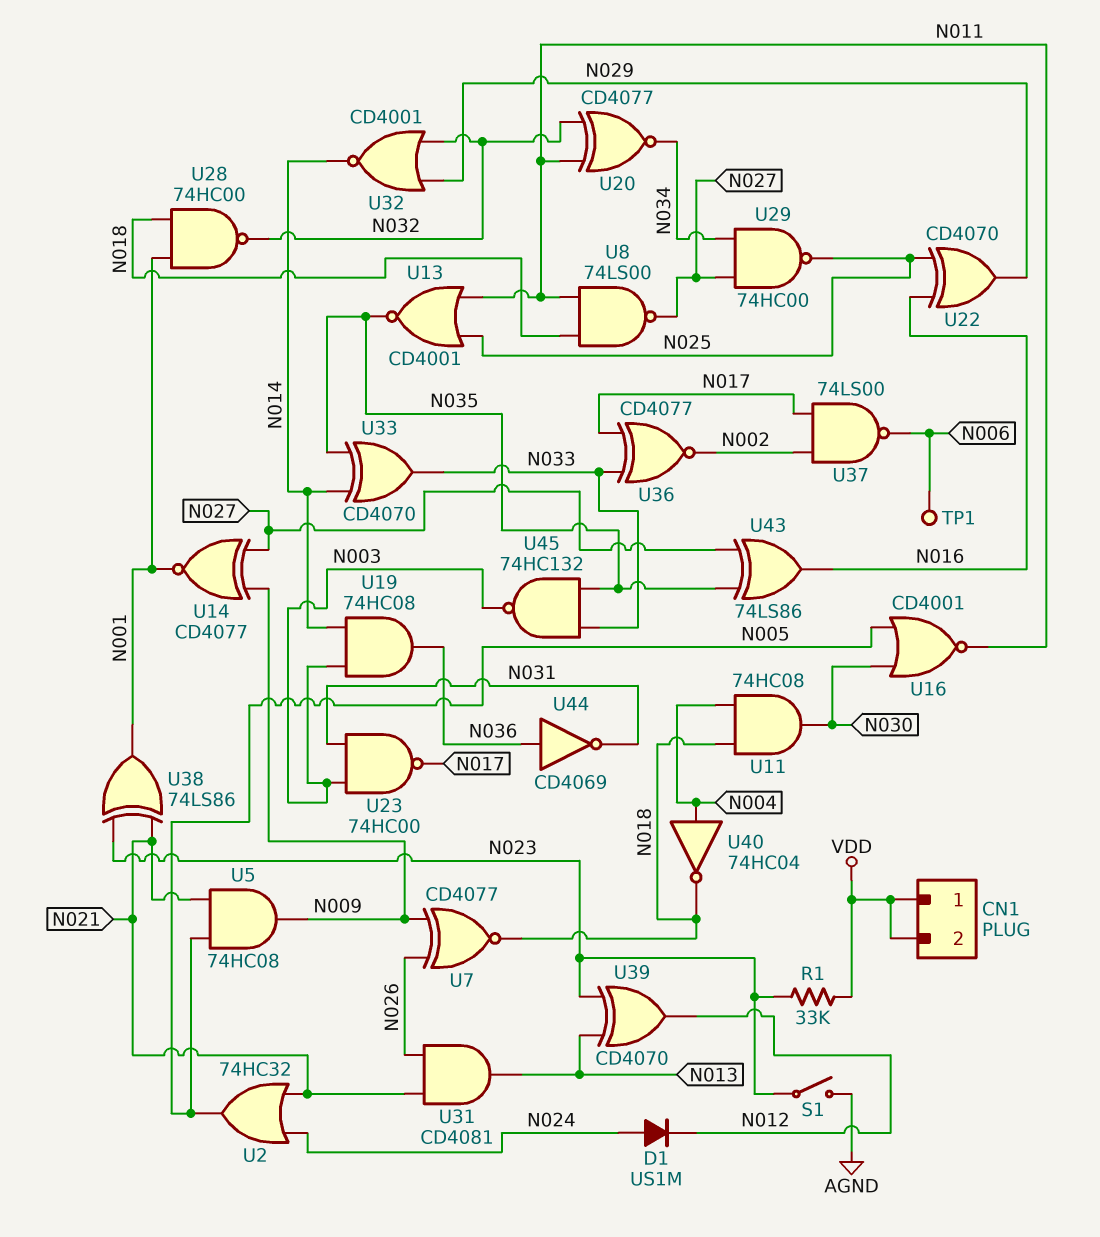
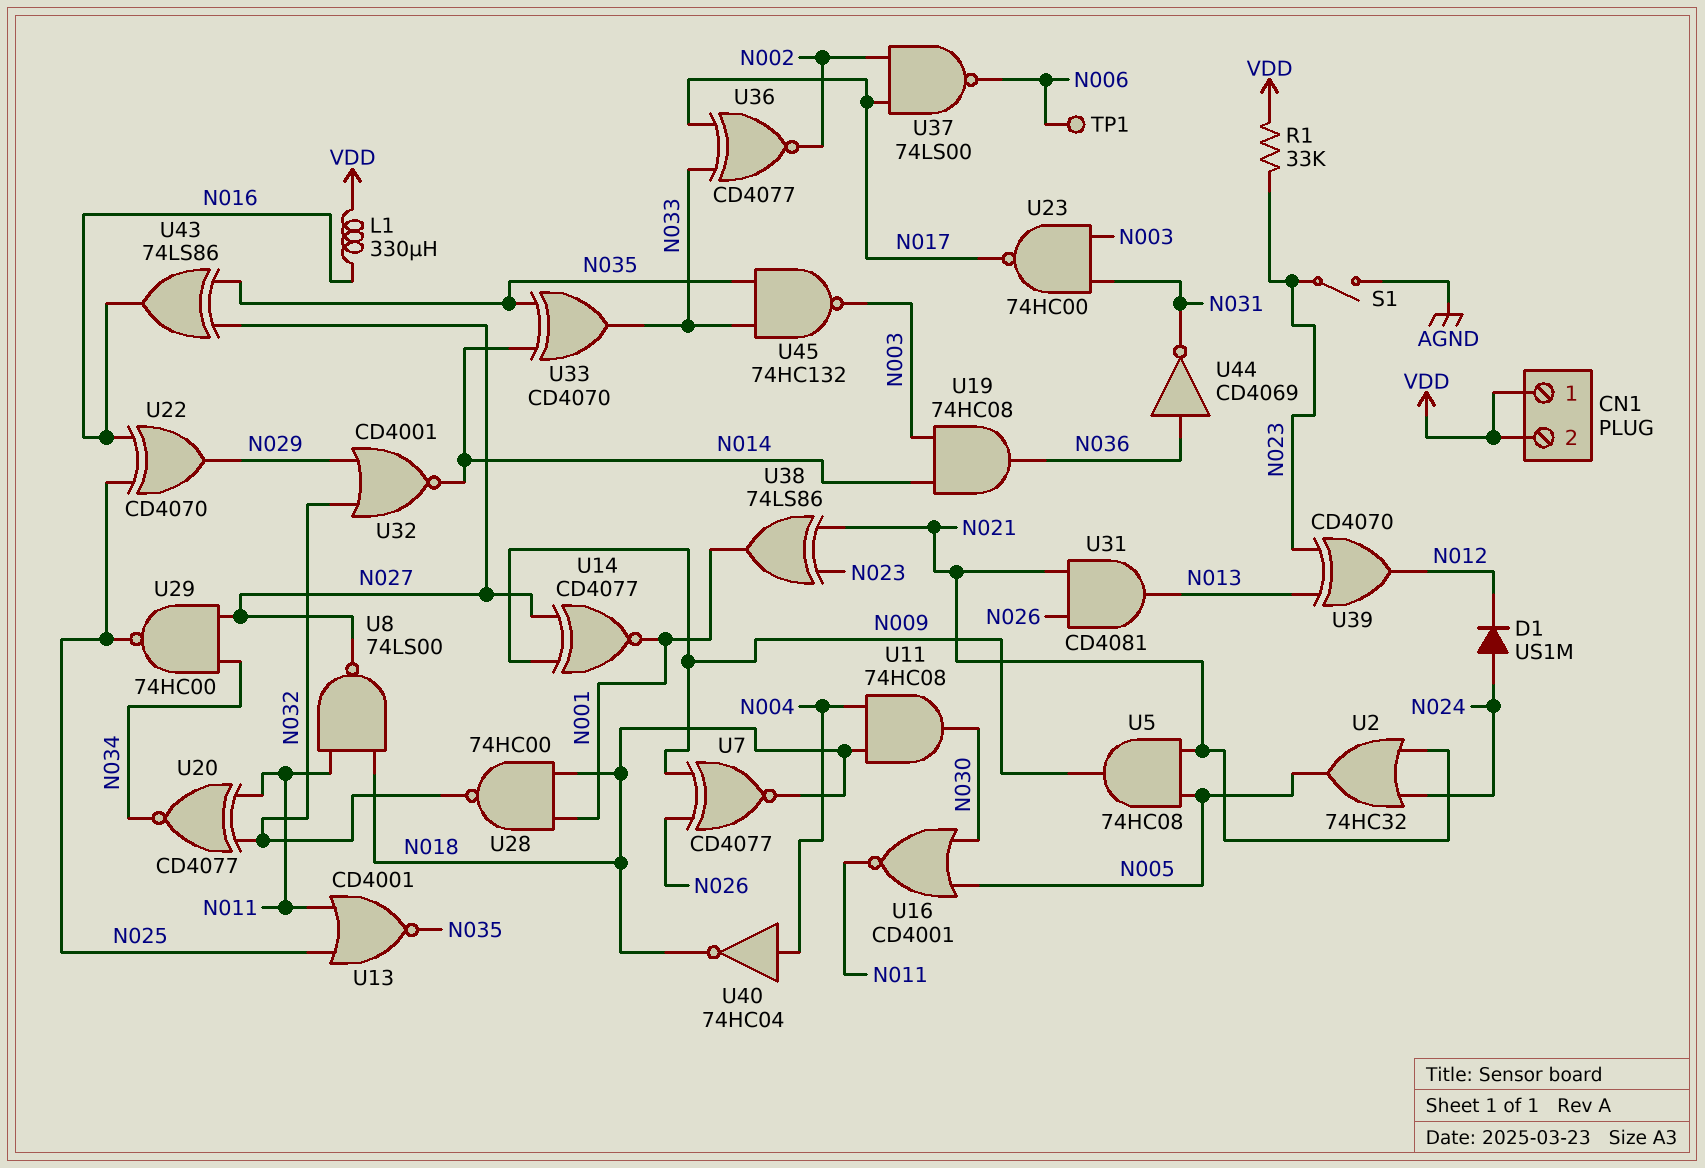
L1: none -> 330uH (N016, VDD)

